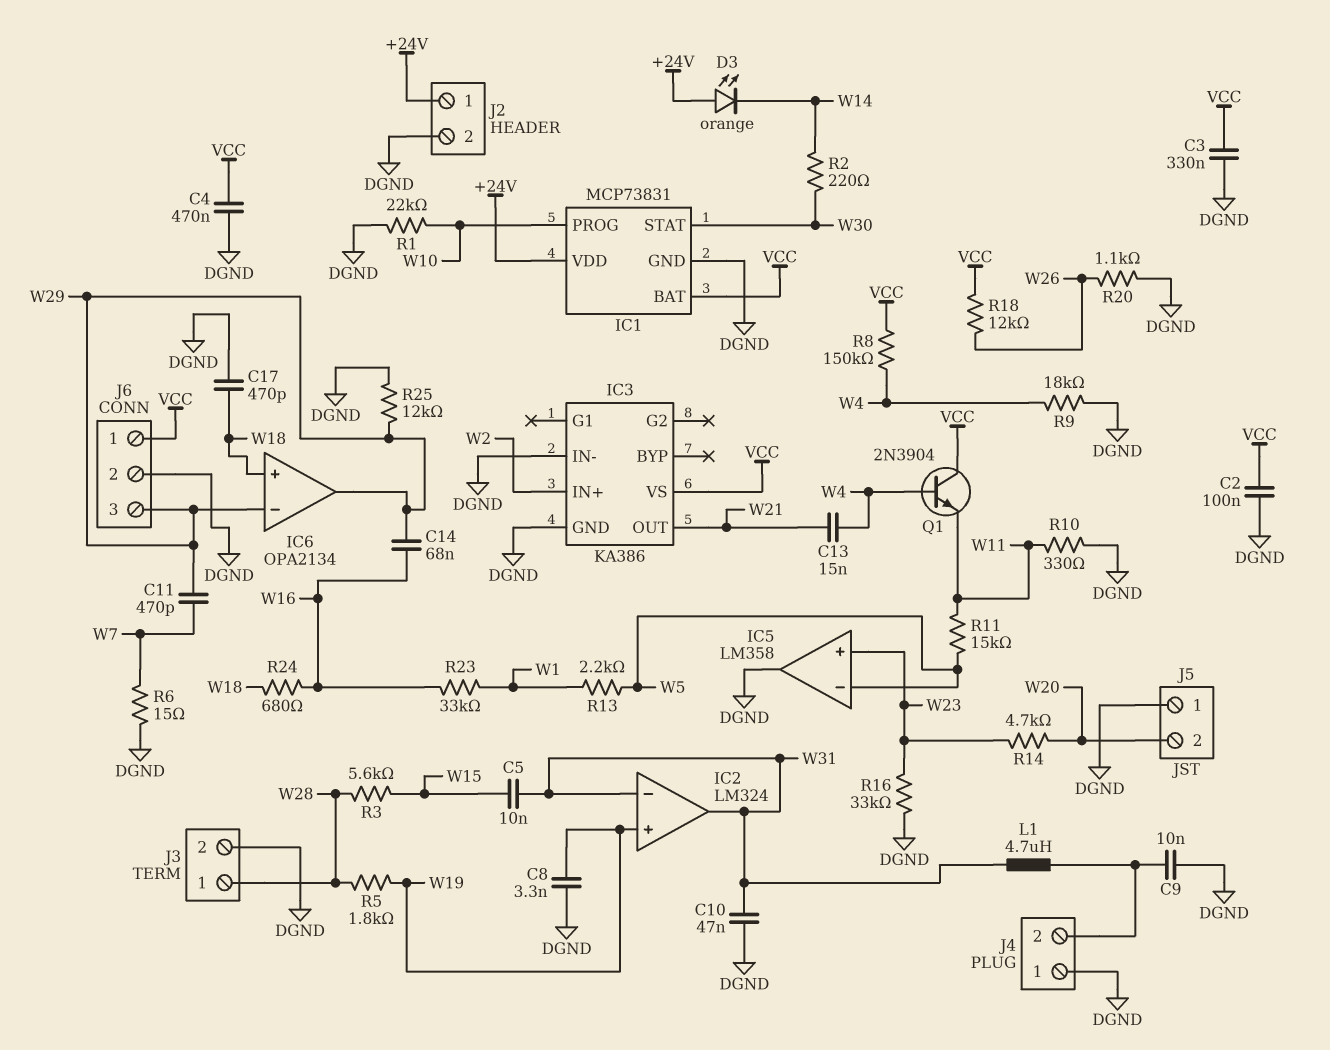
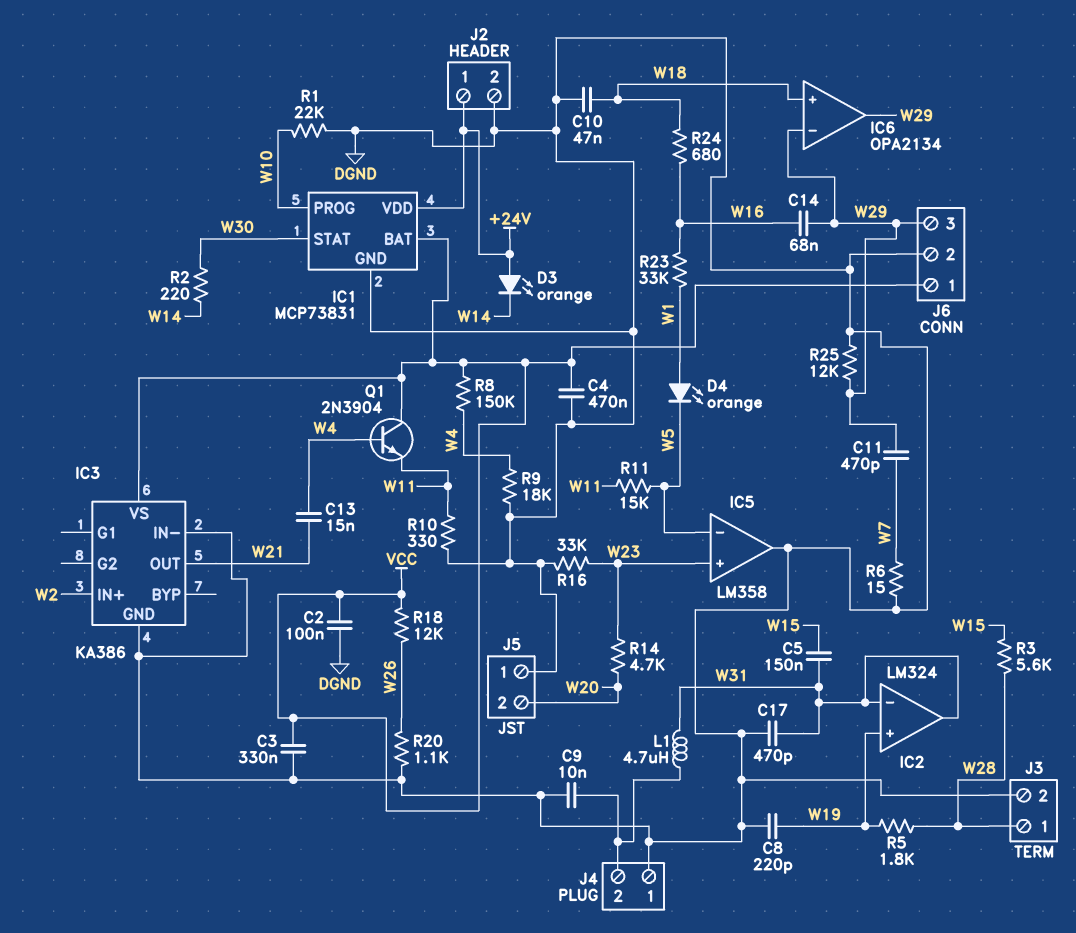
C5: 10nF (W15, W31) -> 150nF (W15, W31)
C8: 3.3nF (DGND, W19) -> 220pF (DGND, W19)
C10: 47nF (DGND, W31) -> 47nF (DGND, W18)
C17: 470pF (DGND, W18) -> 470pF (DGND, W31)
D4: none -> LED orange (A W1, K W5)
R13: 2.2k (W1, W5) -> none

